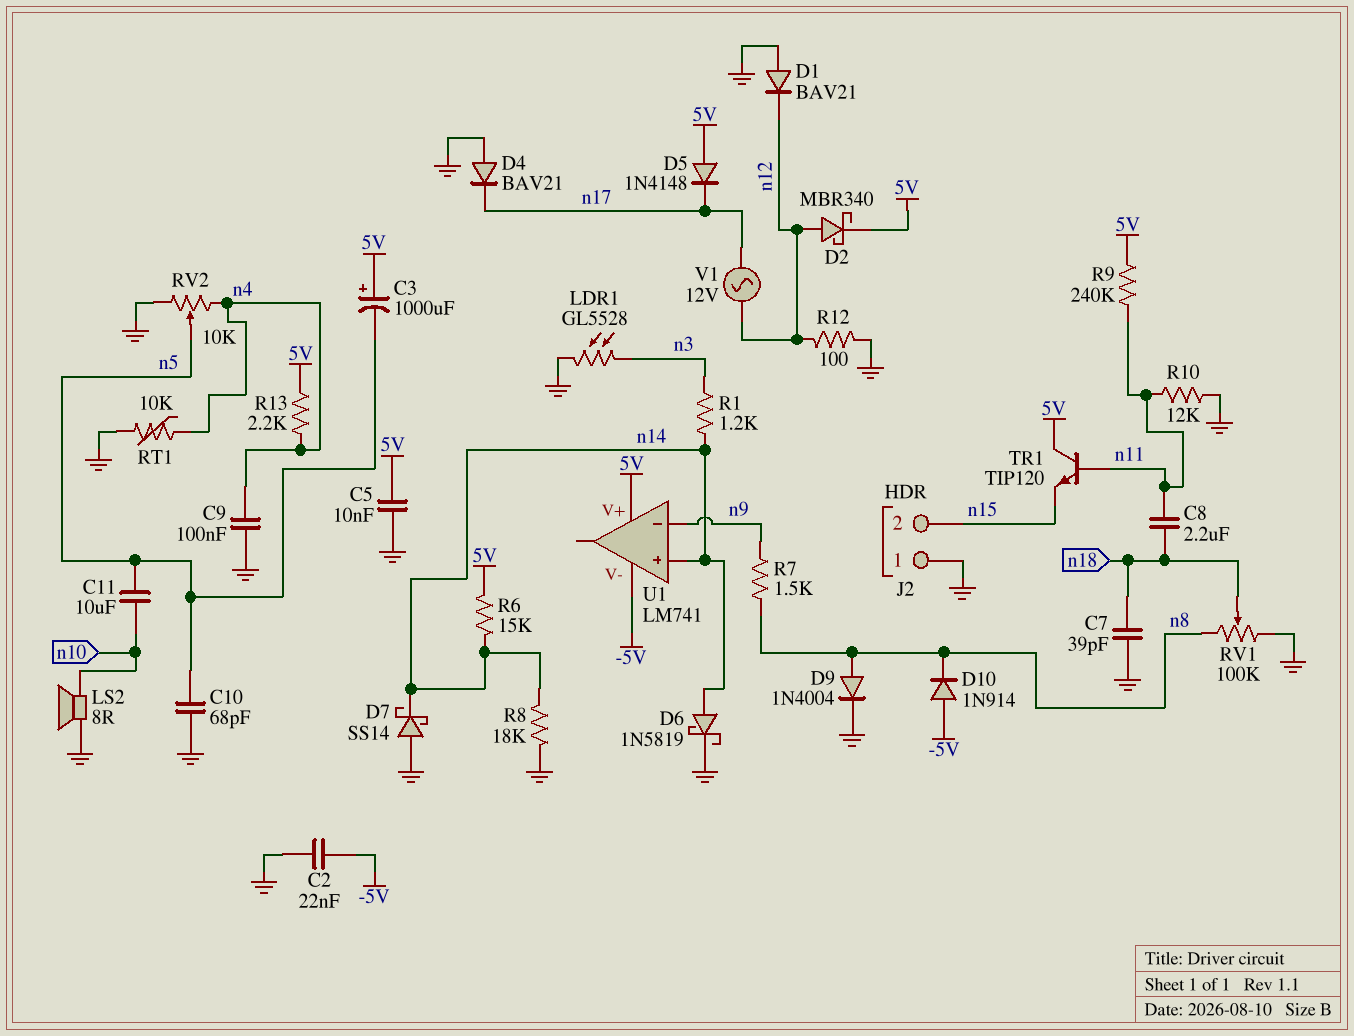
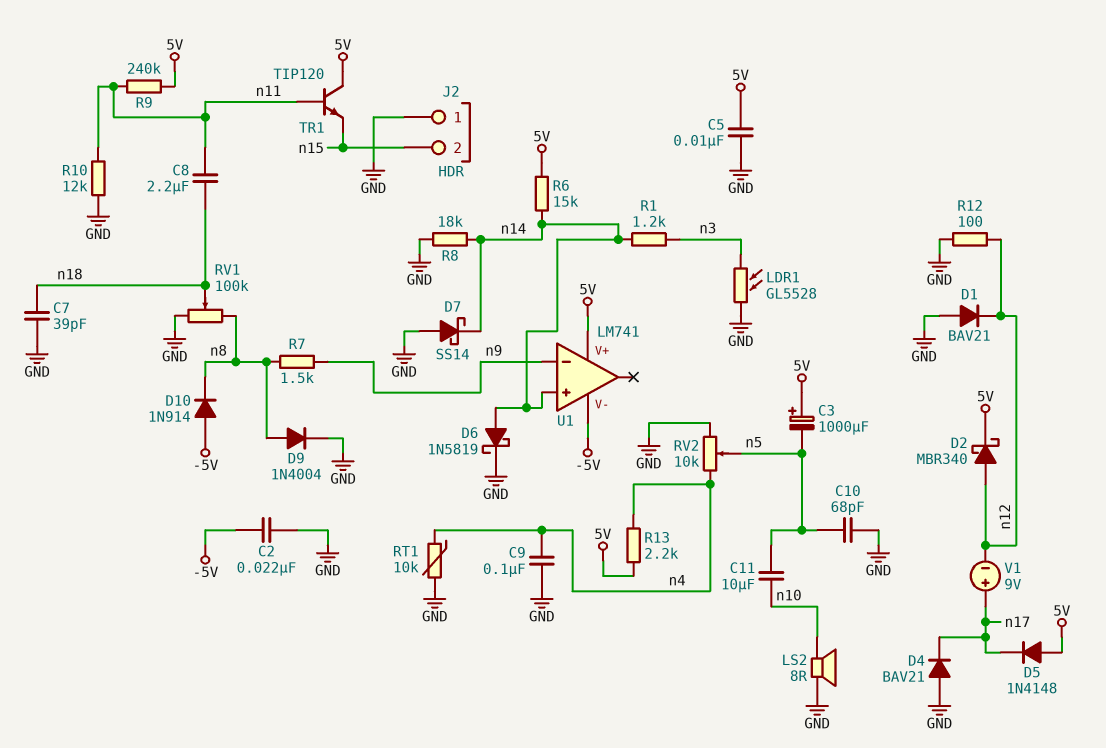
V1: AC 12V (n12, n17) -> 9V (plus n17, minus n12)

